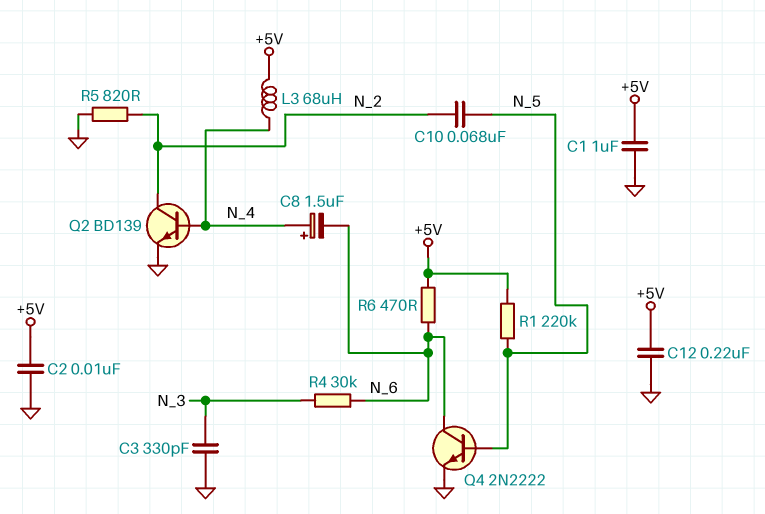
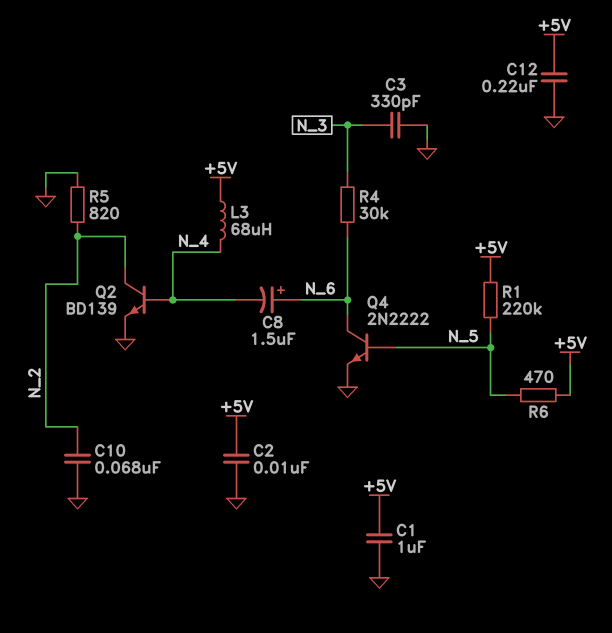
C8: 1.5uF (plus N_4, minus N_6) -> 1.5uF (plus N_6, minus N_4)
C10: 68nF (N_2, N_5) -> 68nF (GND, N_2)
R6: 470 (+5V, N_6) -> 470 (+5V, N_5)

